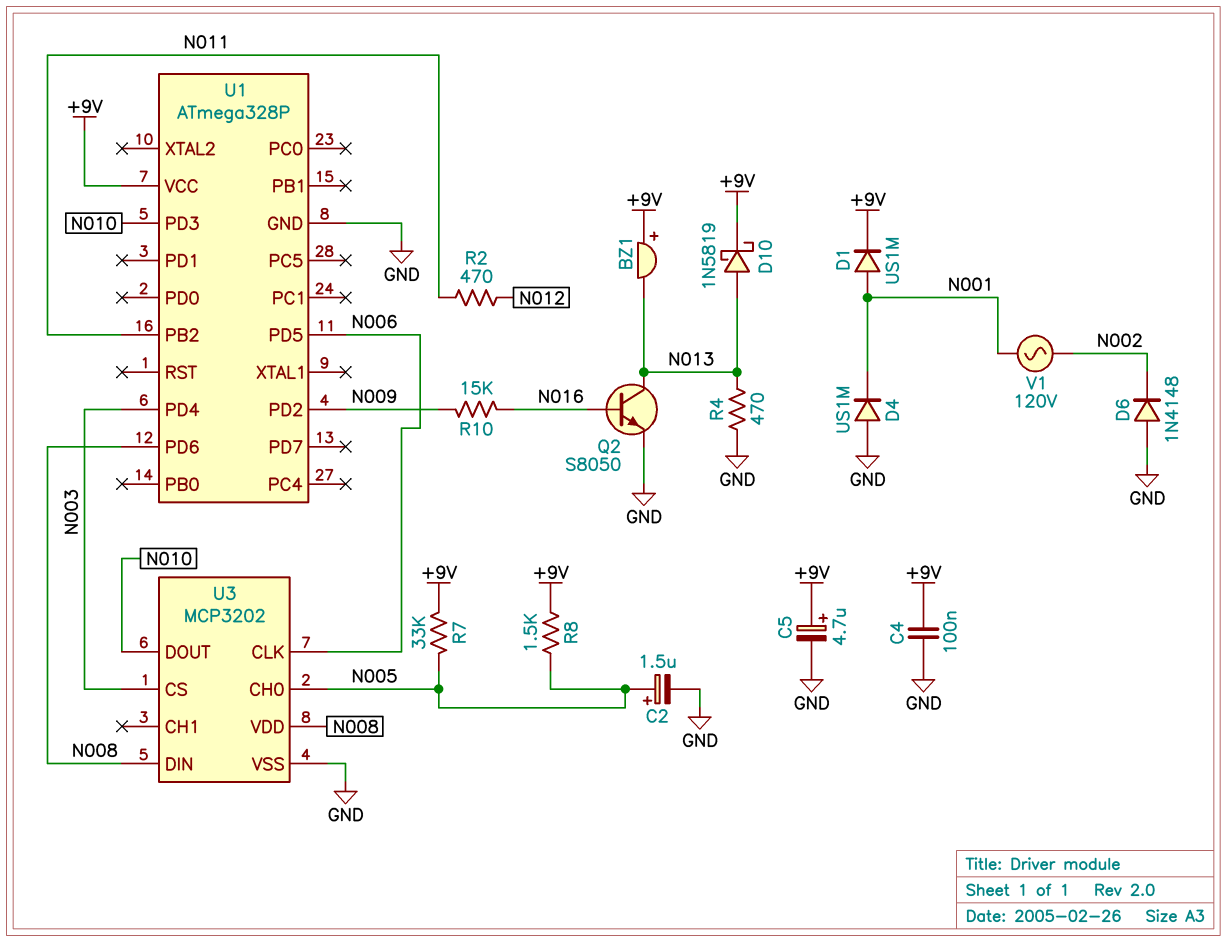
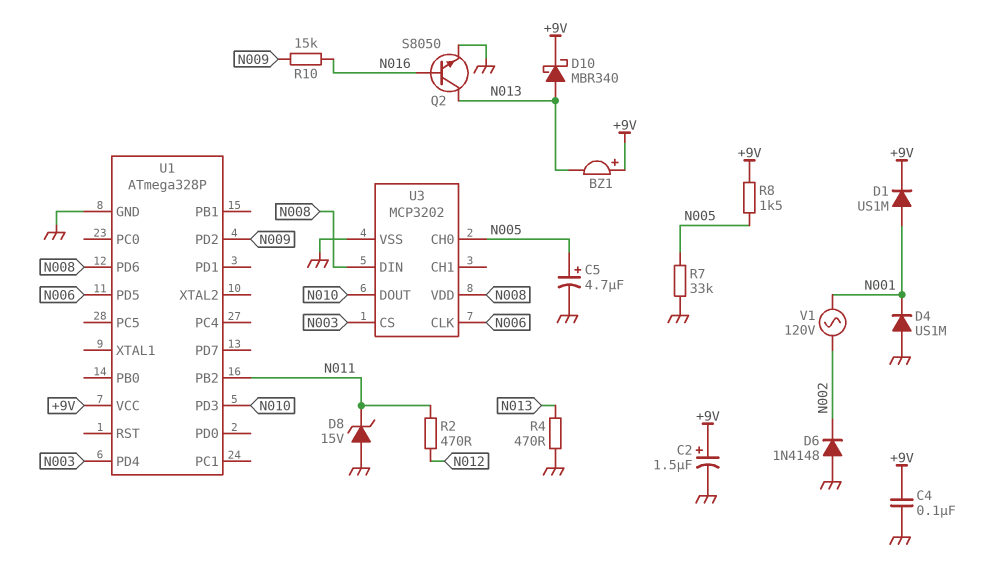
C2: 1.5uF (plus N005, minus GND) -> 1.5uF (plus +9V, minus GND)
C5: 4.7uF (plus +9V, minus GND) -> 4.7uF (plus N005, minus GND)
D8: none -> zener 15V (A GND, K N011)
D10: schottky 1N5819 (A N013, K +9V) -> schottky MBR340 (A N013, K +9V)
R7: 33k (+9V, N005) -> 33k (GND, N005)

